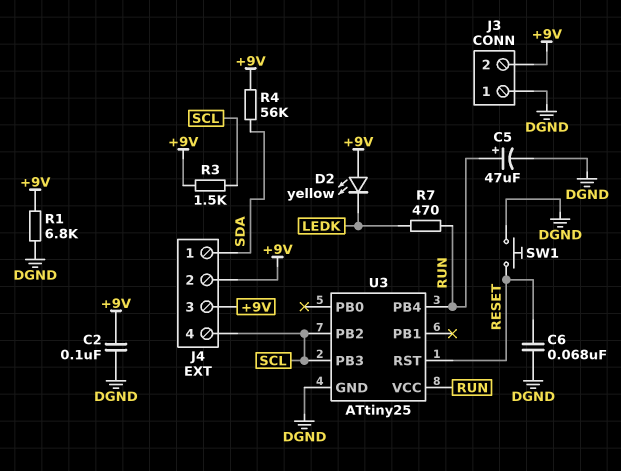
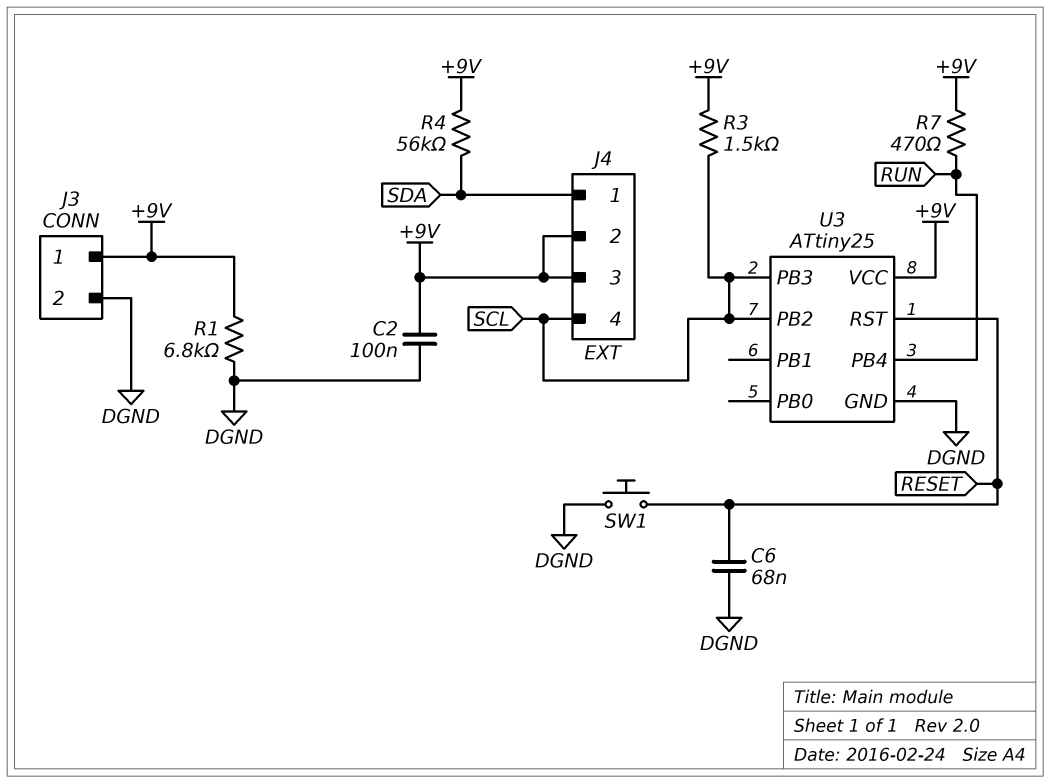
C5: 47uF (plus RUN, minus DGND) -> none
D2: LED yellow (A +9V, K LEDK) -> none
J3 pin 1: DGND -> +9V
J3 pin 2: +9V -> DGND
R7: 470 (LEDK, RUN) -> 470 (+9V, RUN)
U3 pin VCC: RUN -> +9V

